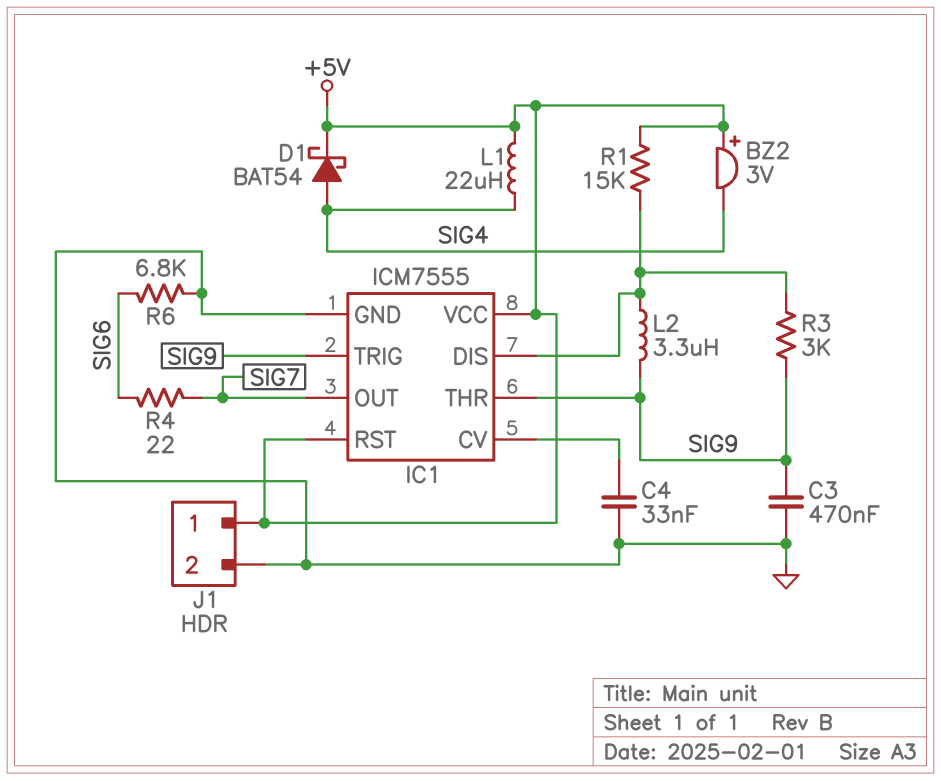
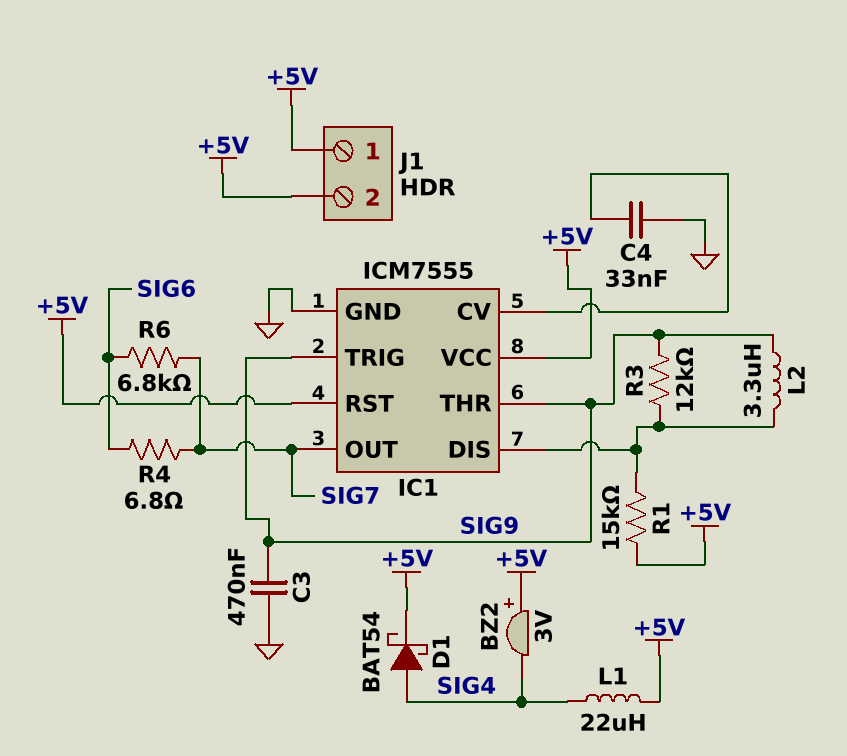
J1 pin 2: GND -> +5V
R3: 3k (IC1/DIS, SIG9) -> 12k (IC1/DIS, SIG9)
R4: 22 (SIG6, SIG7) -> 6.8 (SIG6, SIG7)
R6: 6.8k (GND, SIG6) -> 6.8k (SIG6, SIG7)

